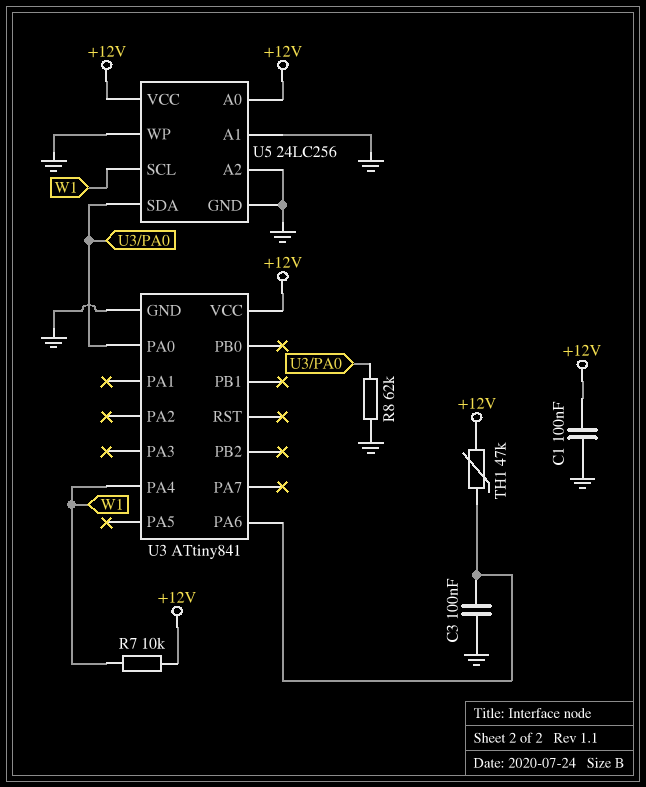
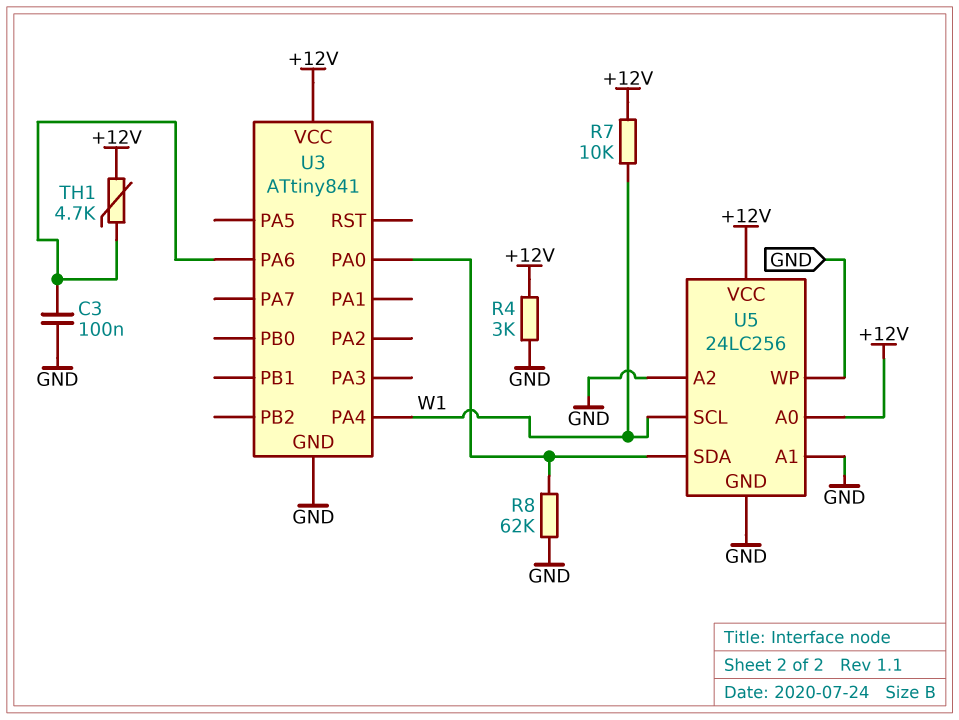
C1: 100nF (+12V, GND) -> none
R4: none -> 3k (+12V, GND)
TH1: 47k (+12V, U3/PA6) -> 4.7k (+12V, U3/PA6)

